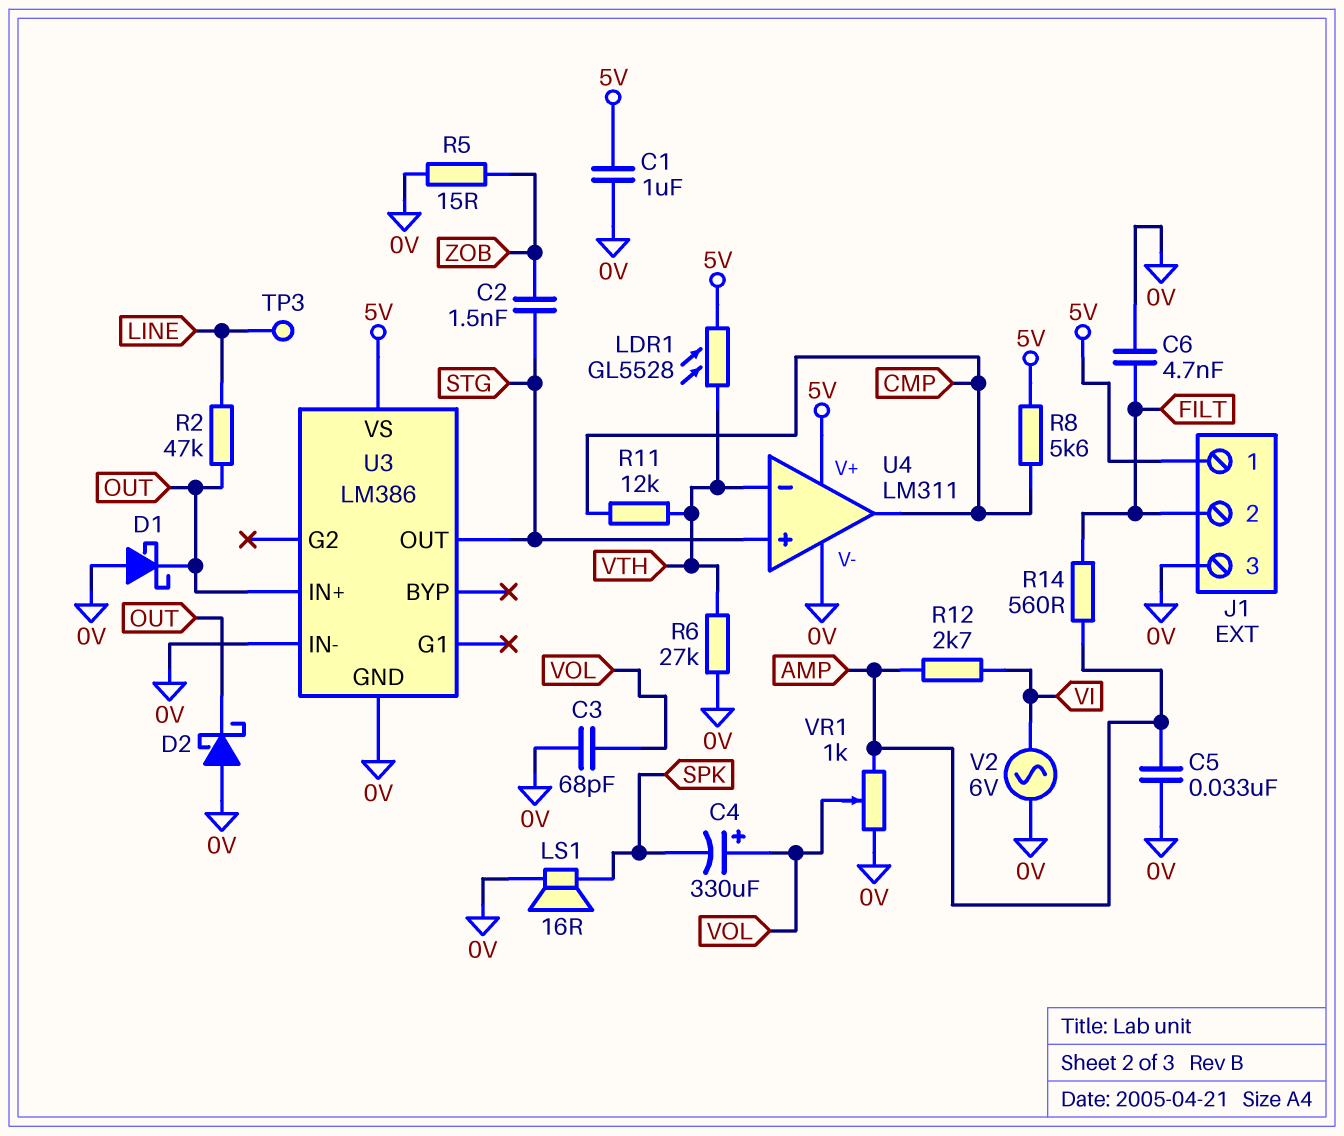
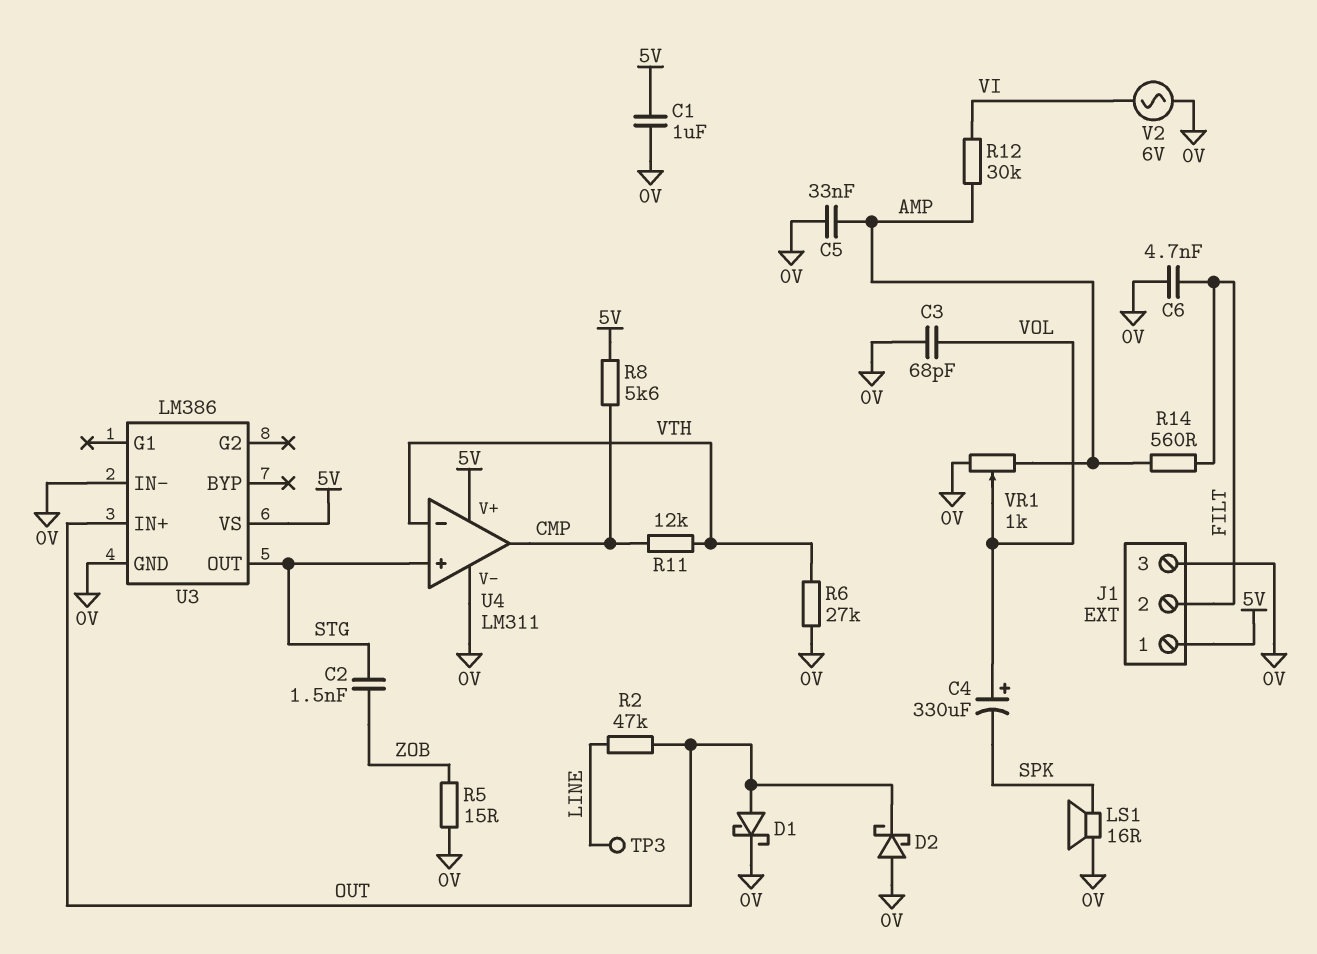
D1: schottky (A 0V, K OUT) -> schottky (A OUT, K 0V)
LDR1: GL5528 (5V, VTH) -> none
R12: 2.7k (AMP, VI) -> 30k (AMP, VI)

